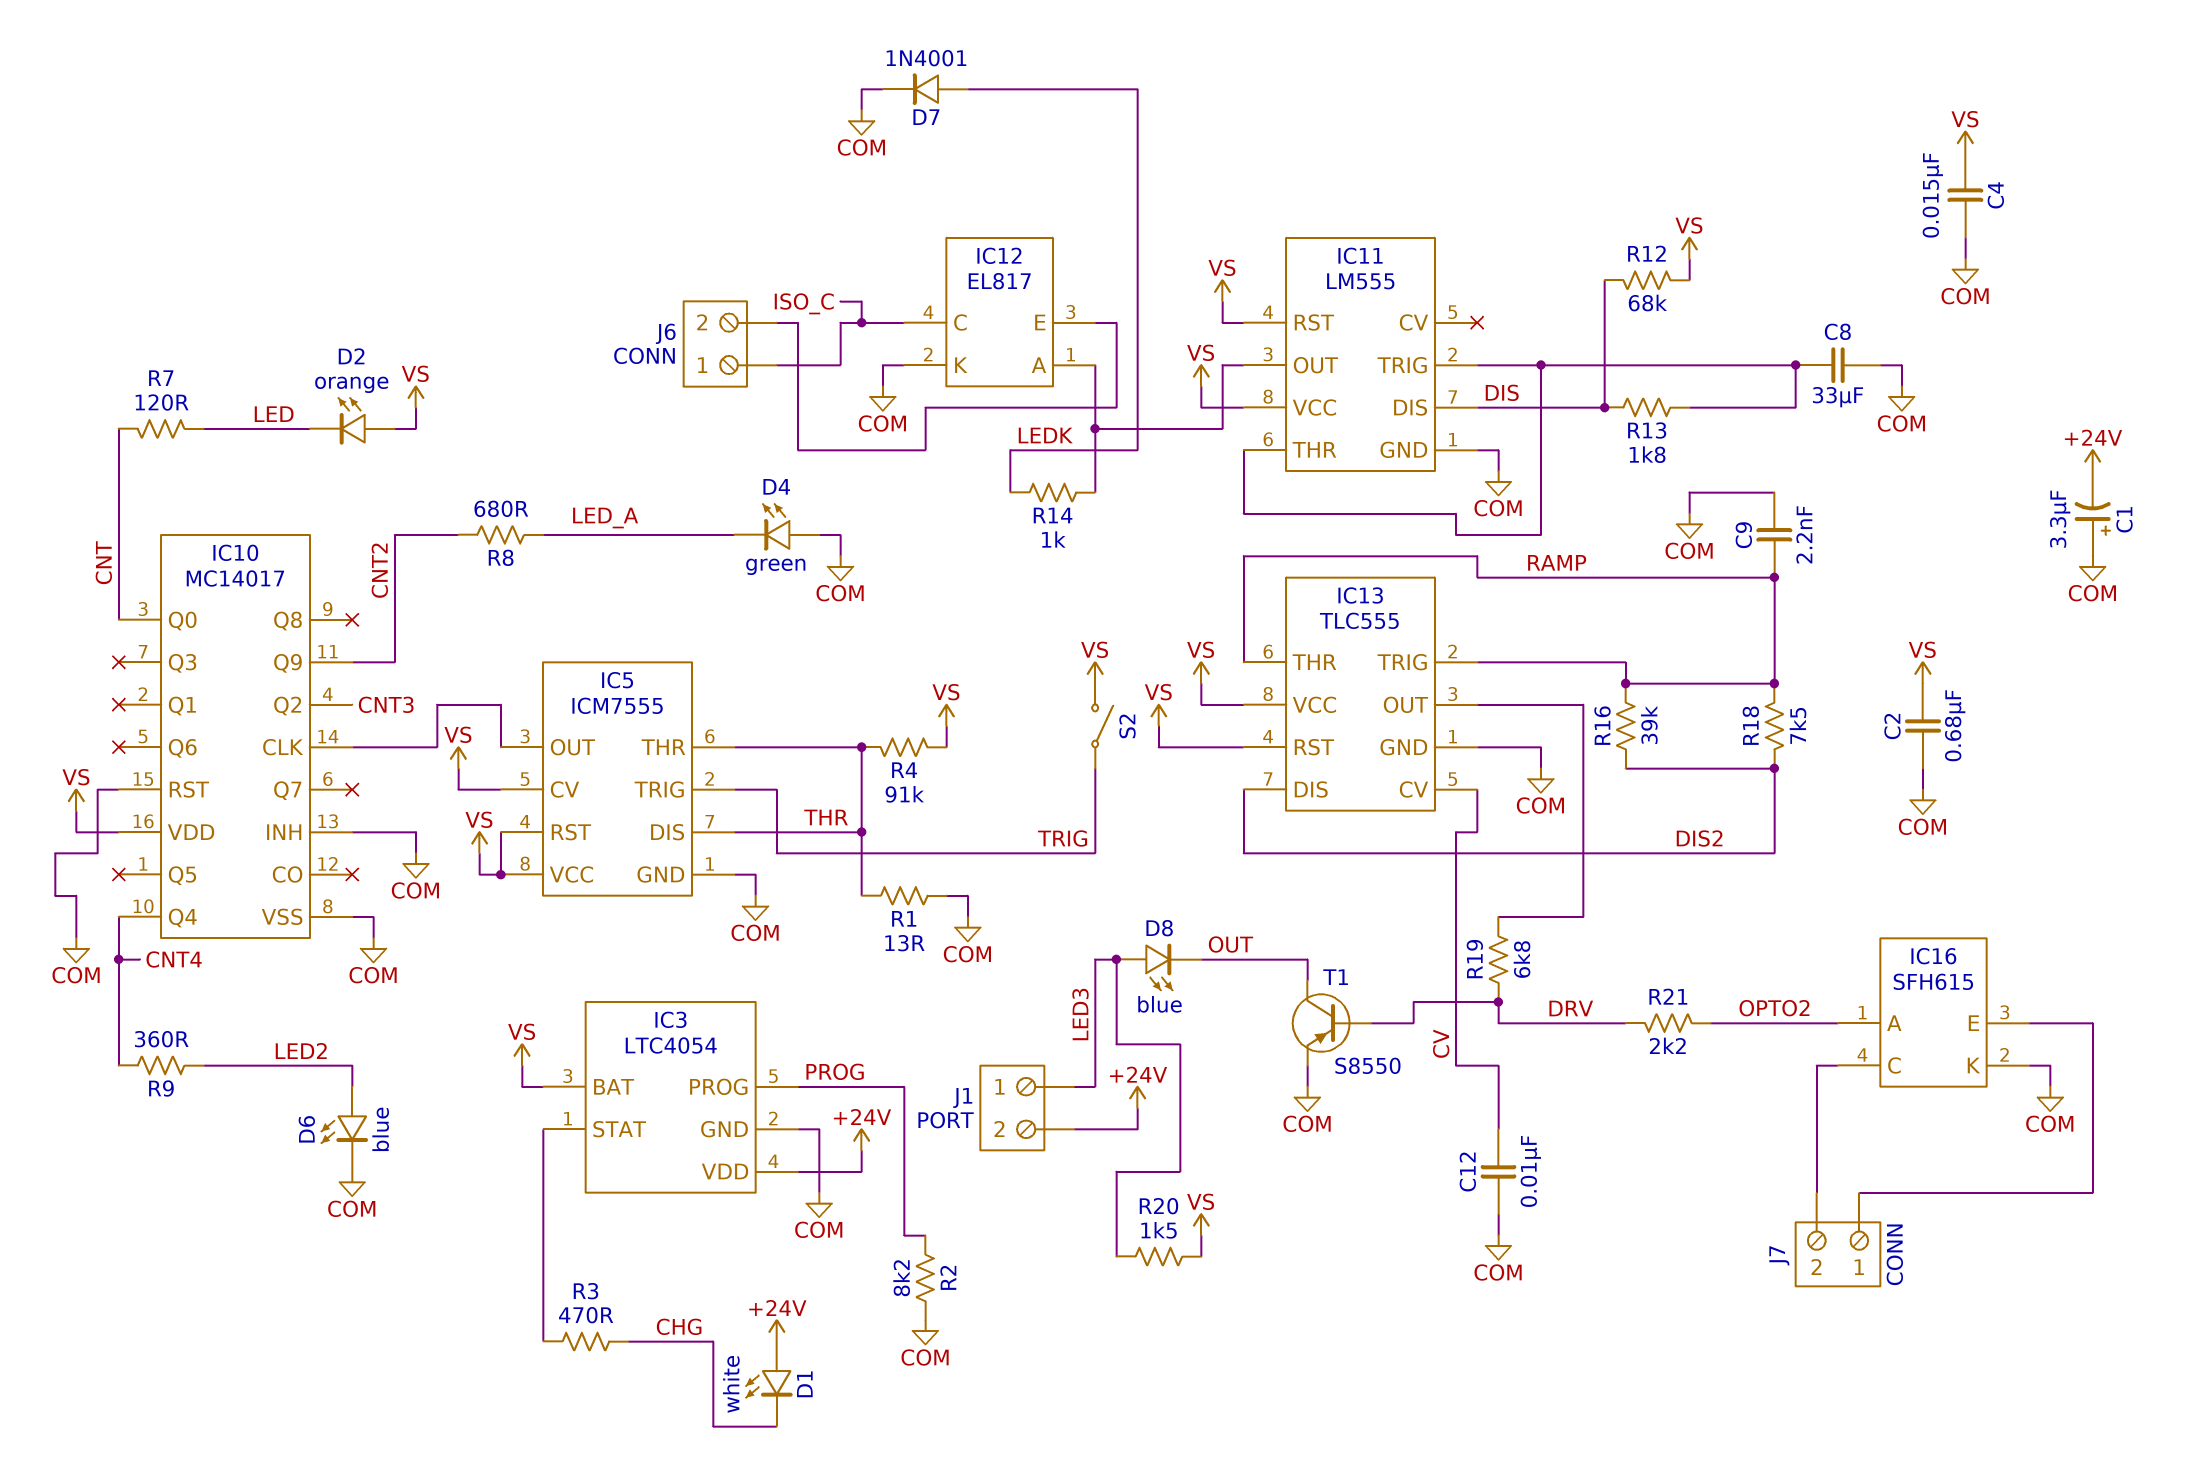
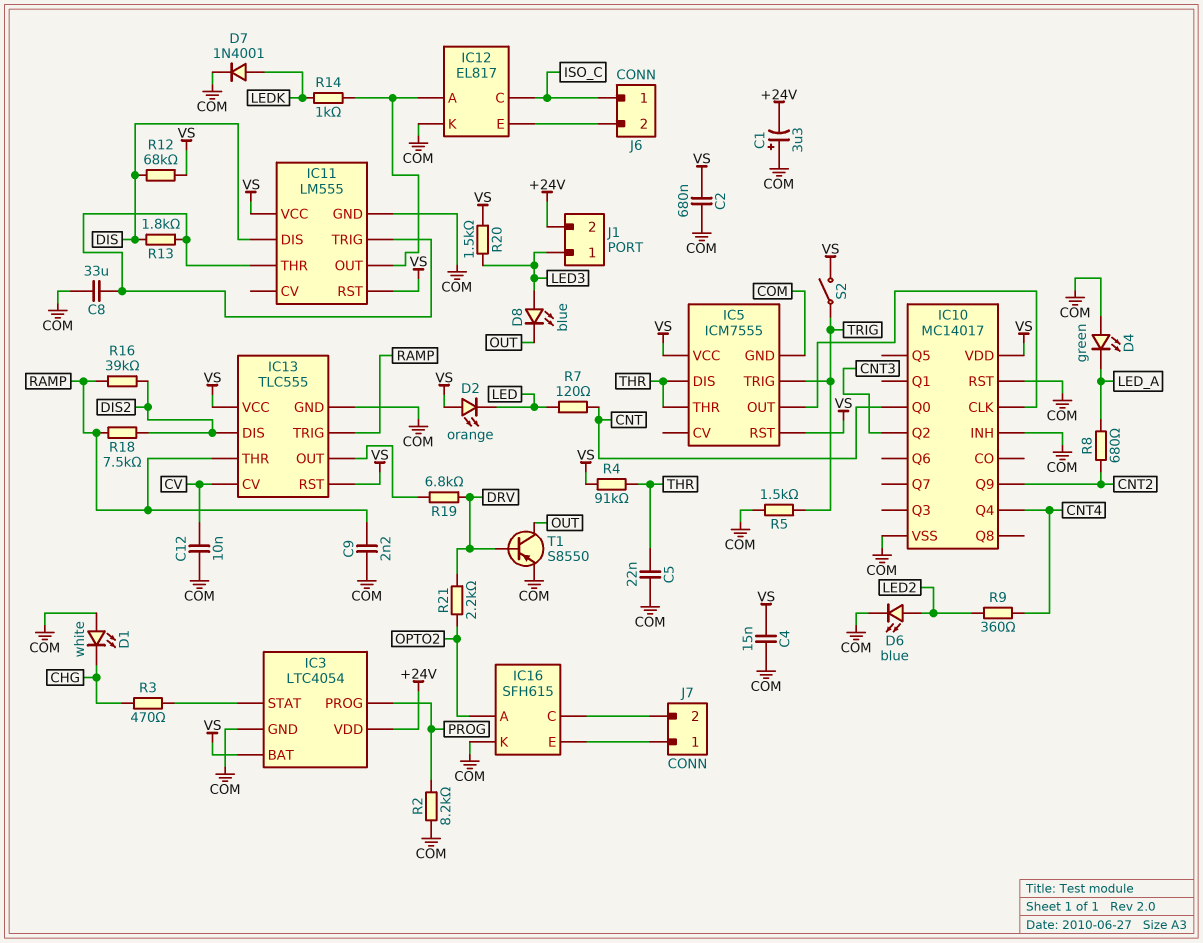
C5: none -> 22nF (COM, THR)
D1: LED white (A +24V, K CHG) -> LED white (A COM, K CHG)
IC5 pin CV: VS -> none
R1: 13 (COM, THR) -> none
R5: none -> 1.5k (COM, TRIG)

